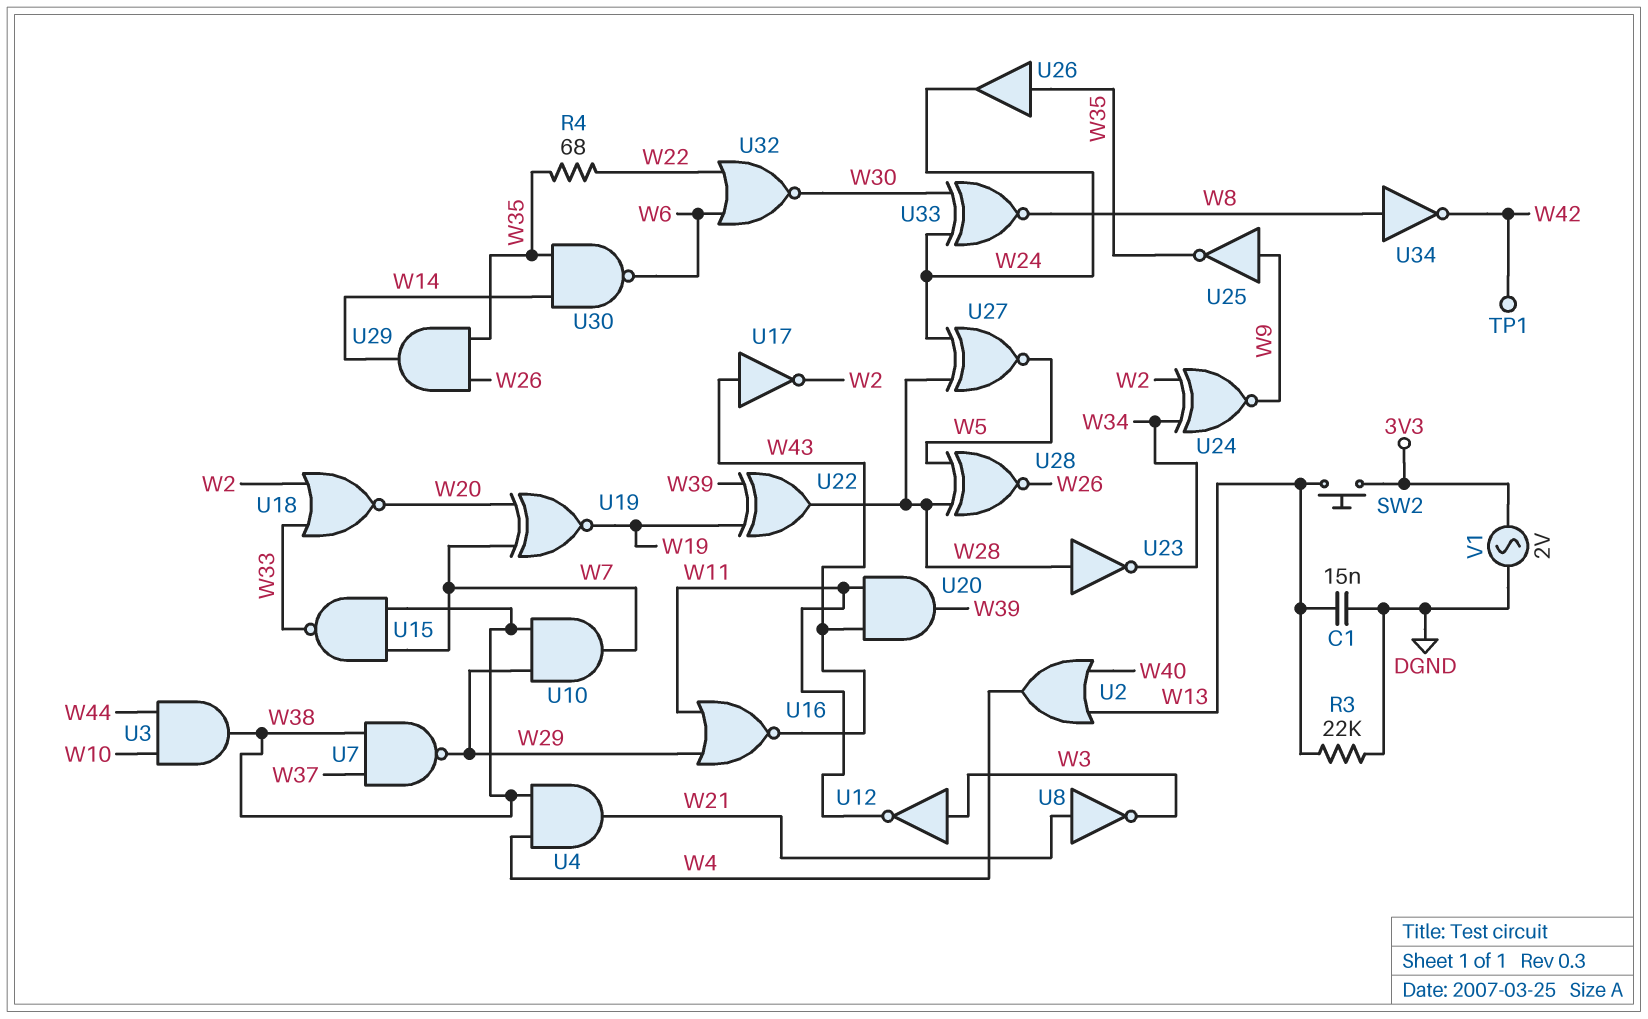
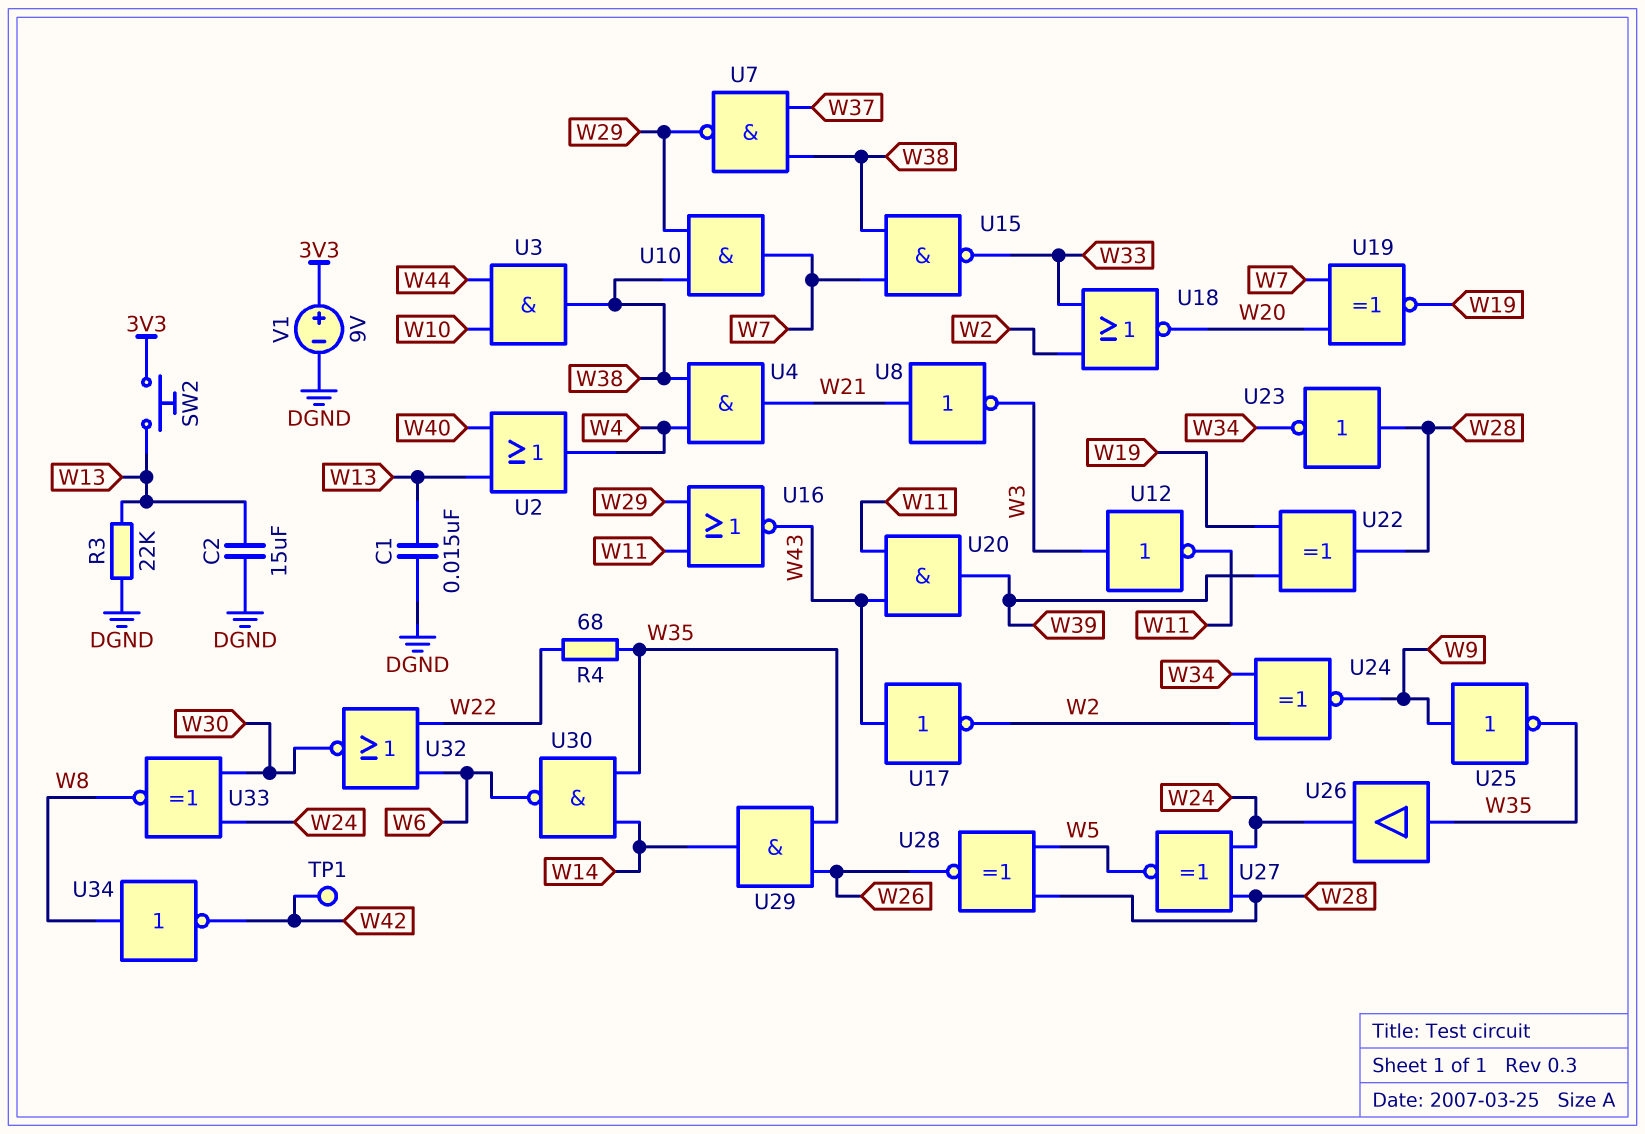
C2: none -> 15uF (DGND, W13)
V1: AC 2V (3V3, DGND) -> 9V (plus 3V3, minus DGND)

